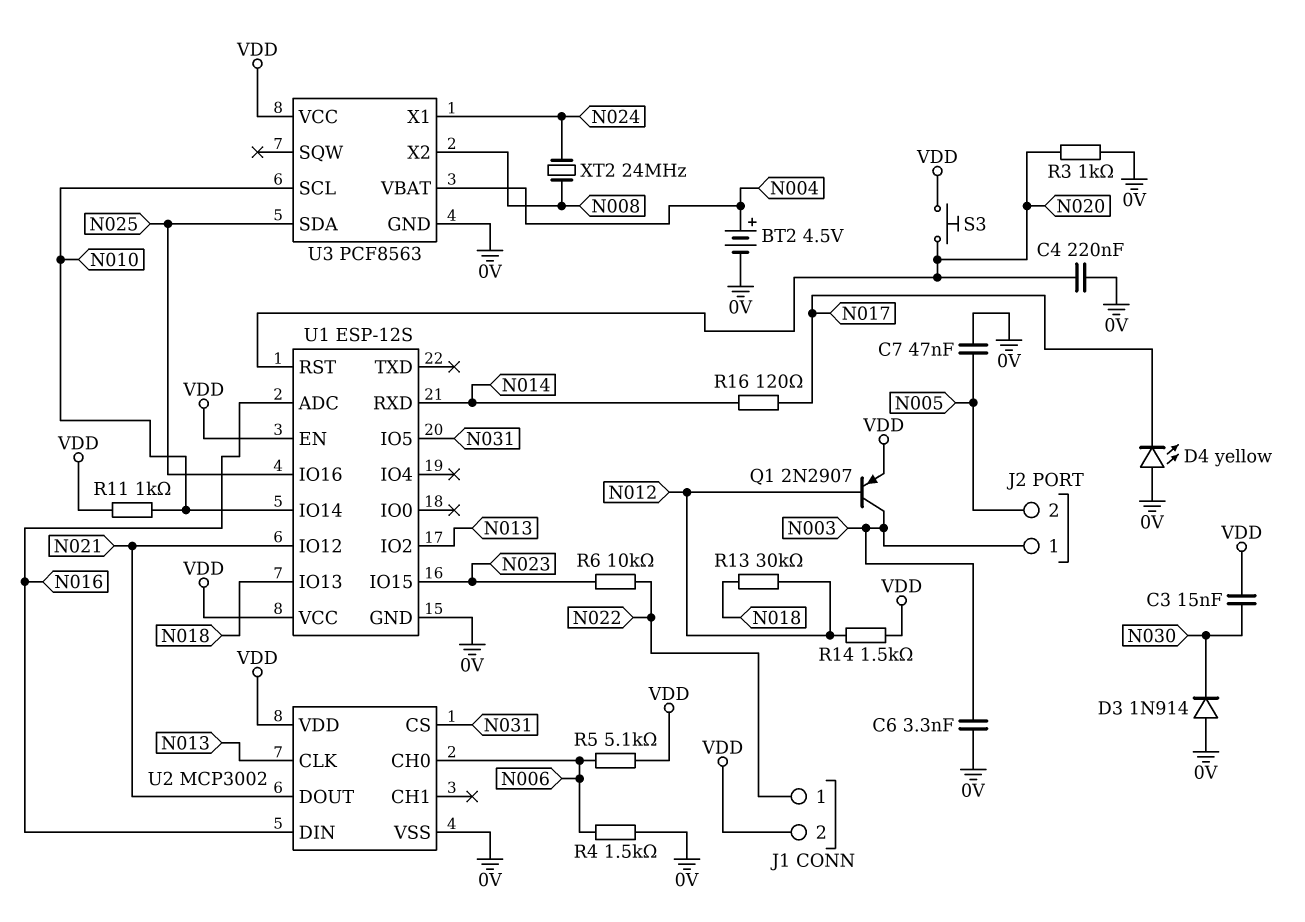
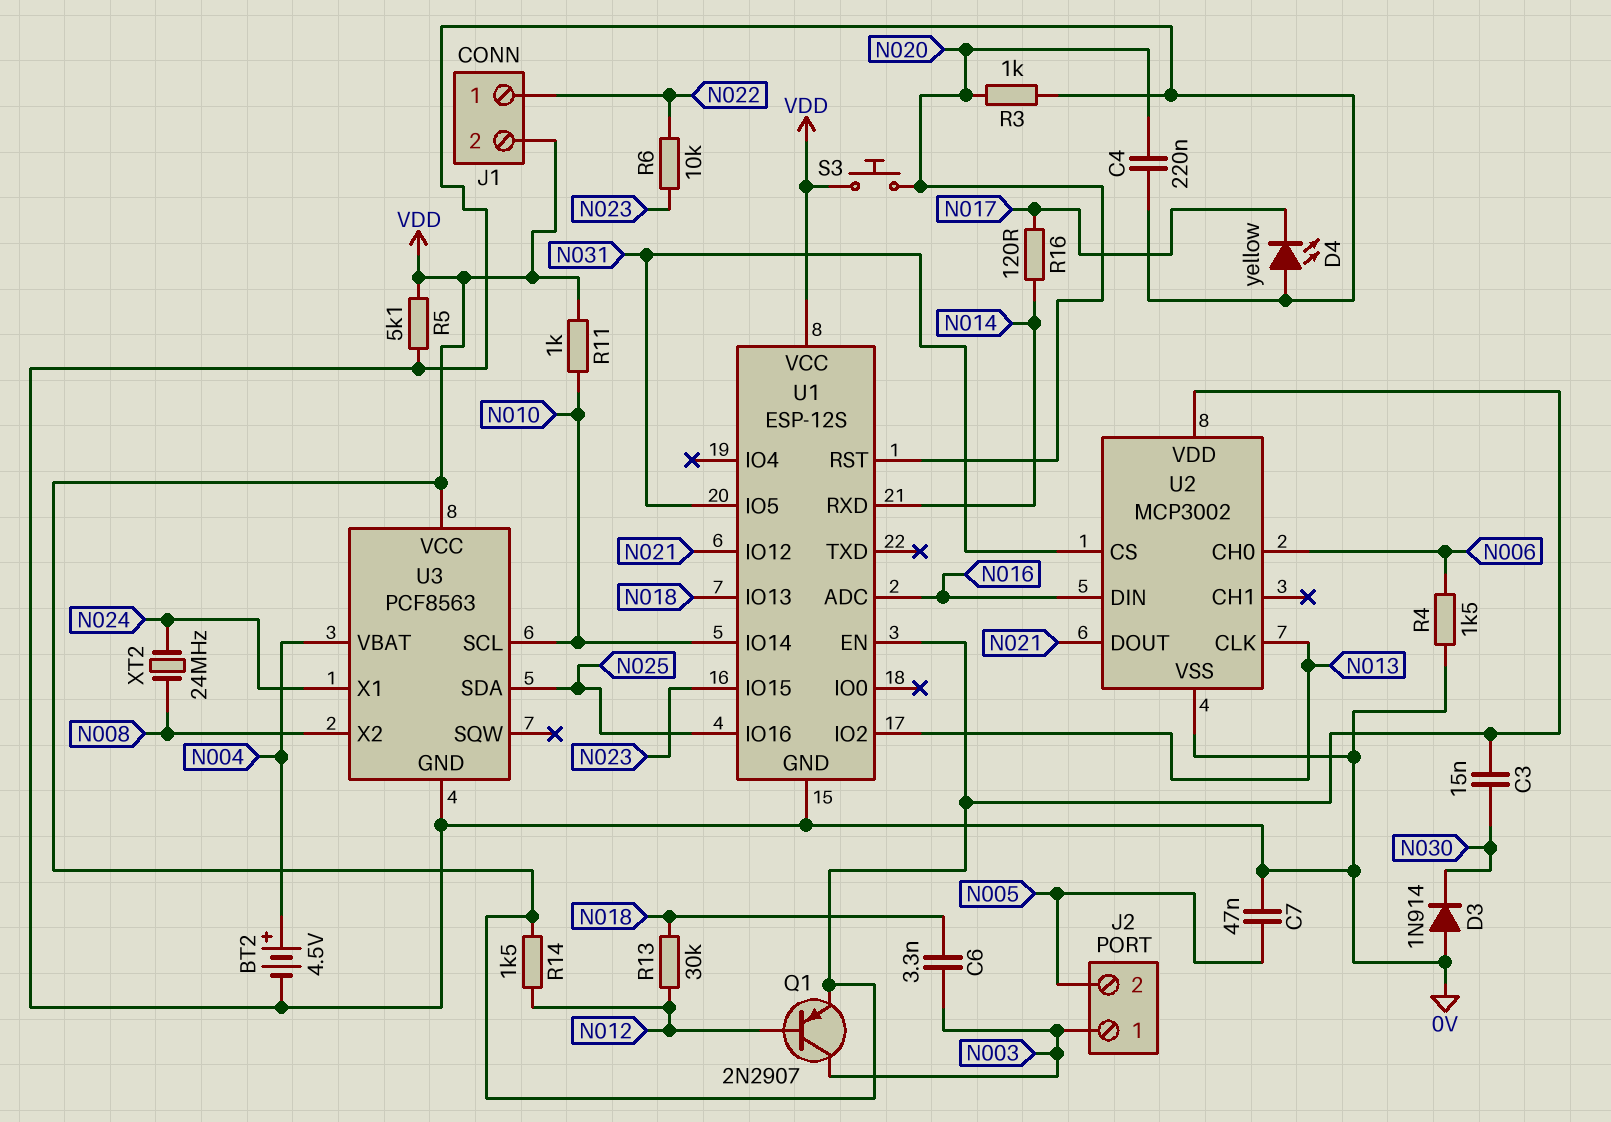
C6: 3.3nF (0V, N003) -> 3.3nF (N003, N018)
R5: 5.1k (N006, VDD) -> 5.1k (0V, VDD)

